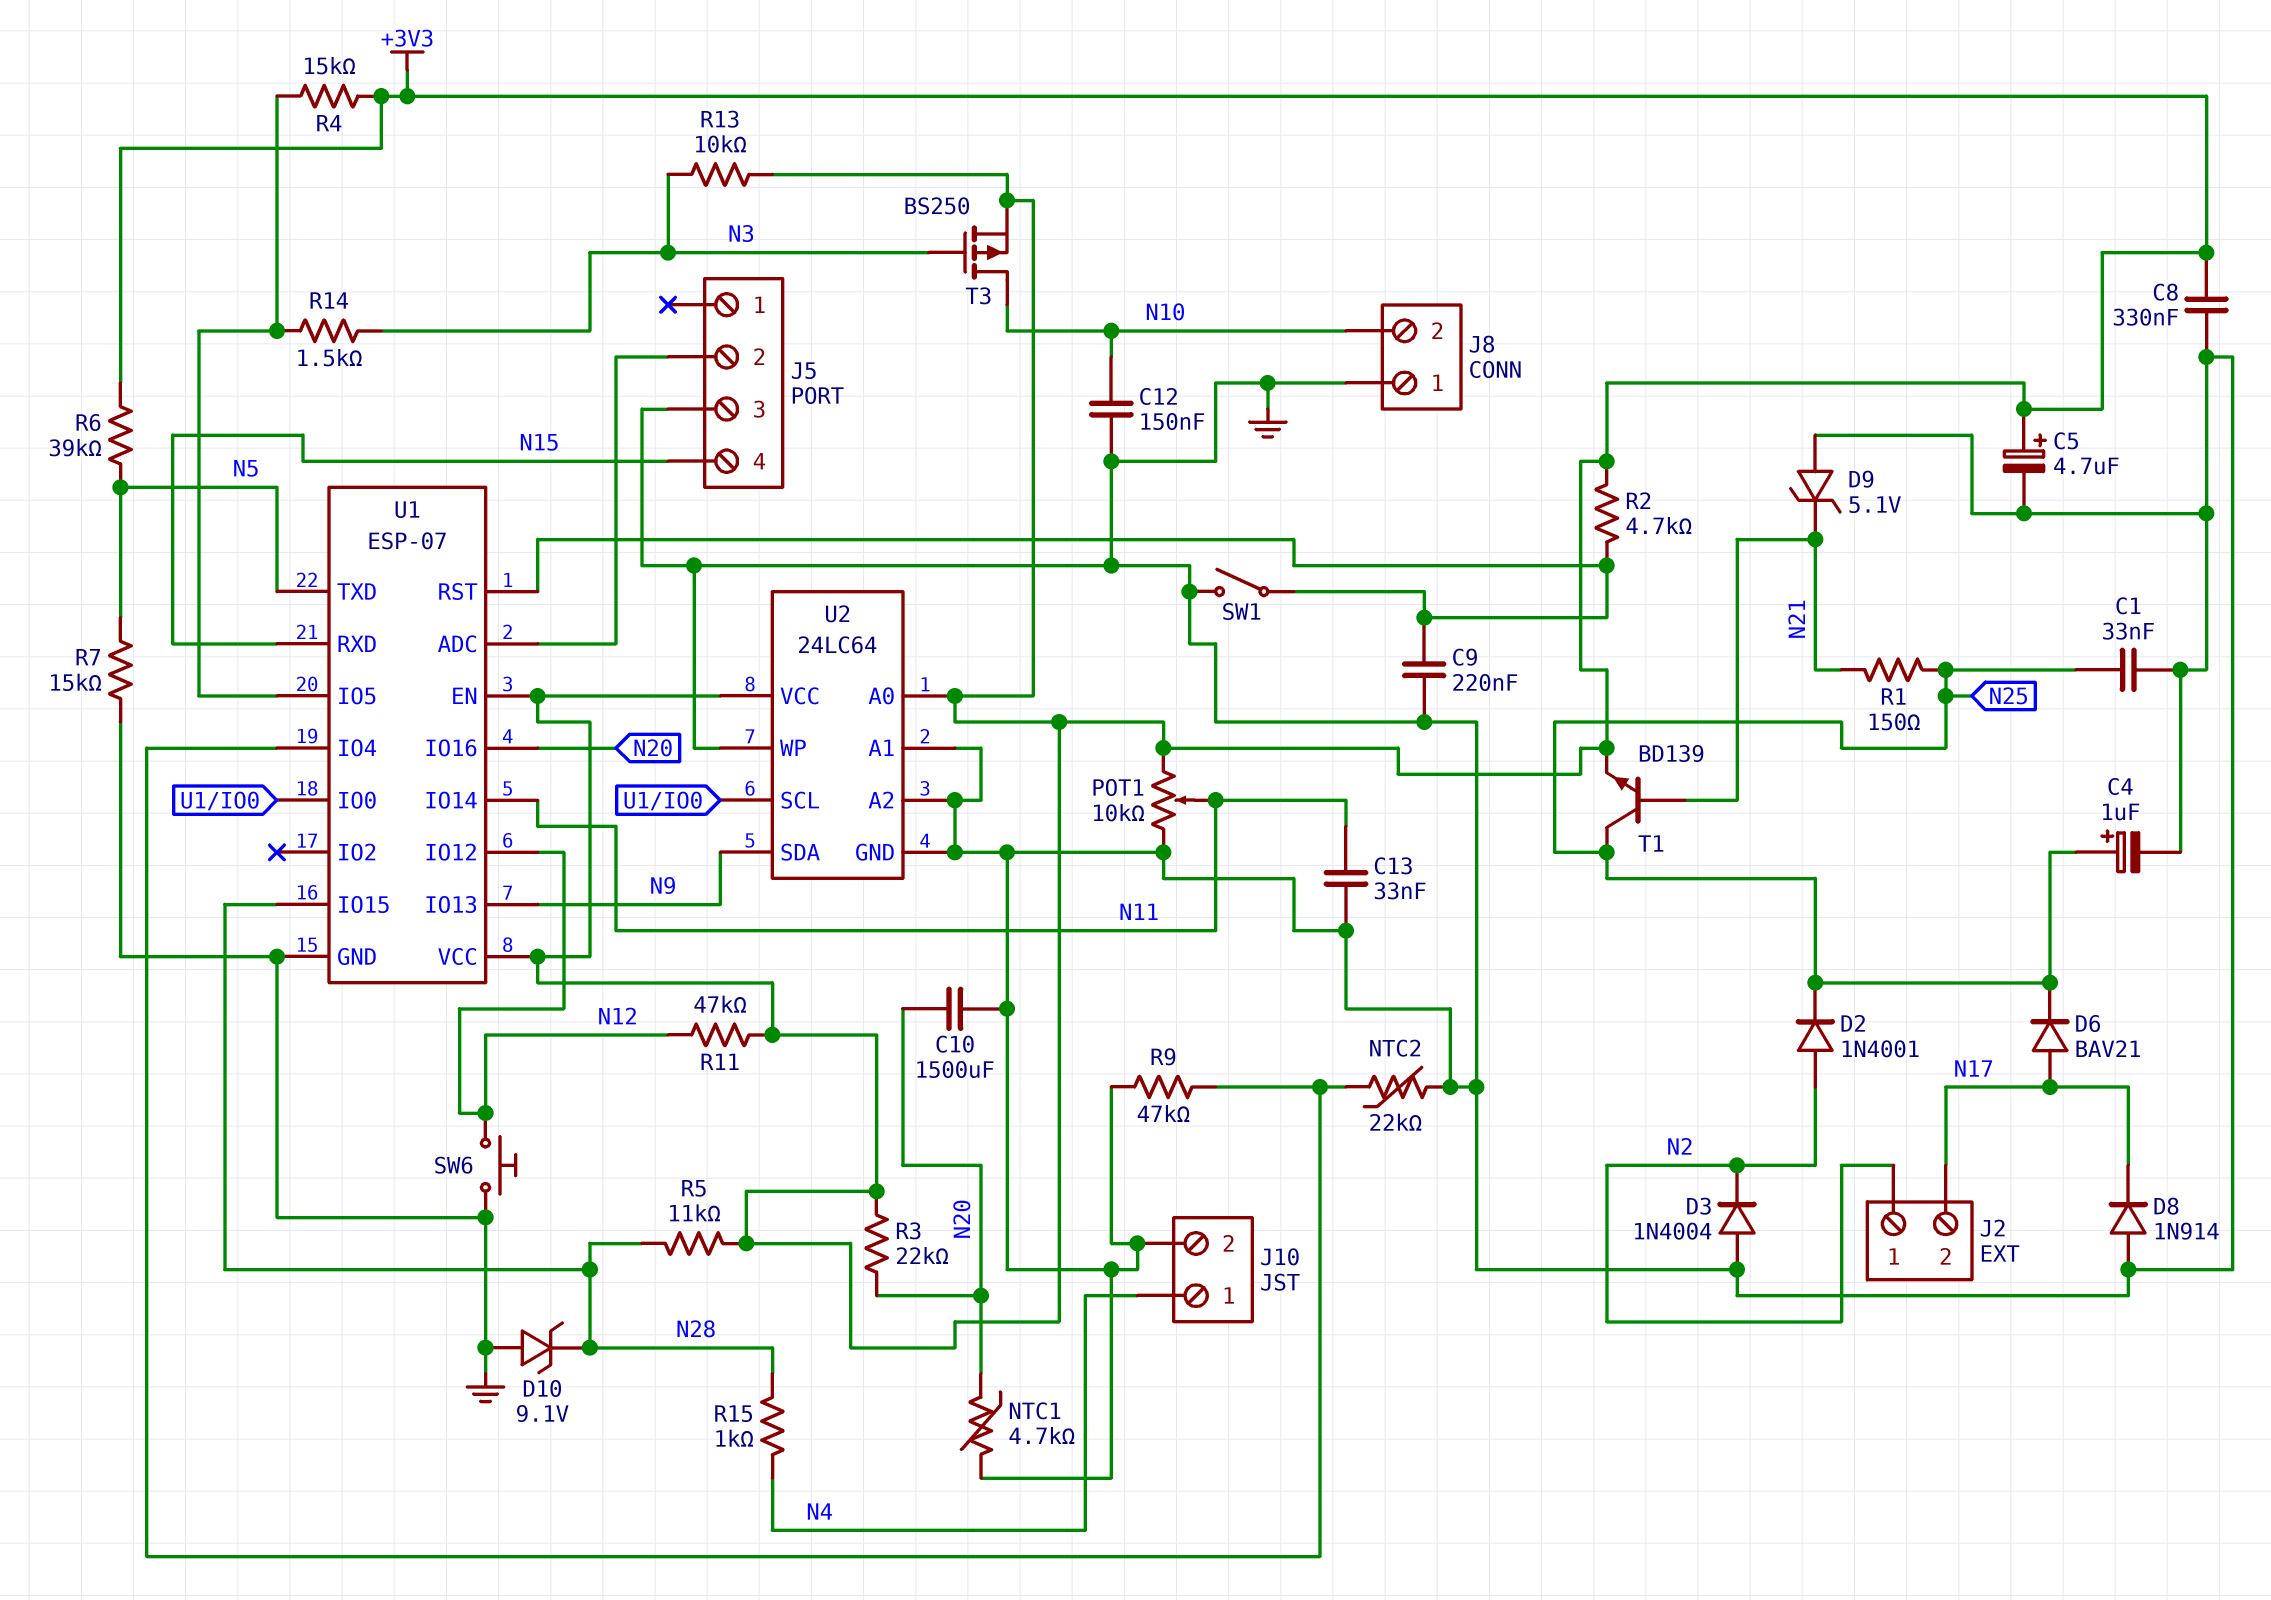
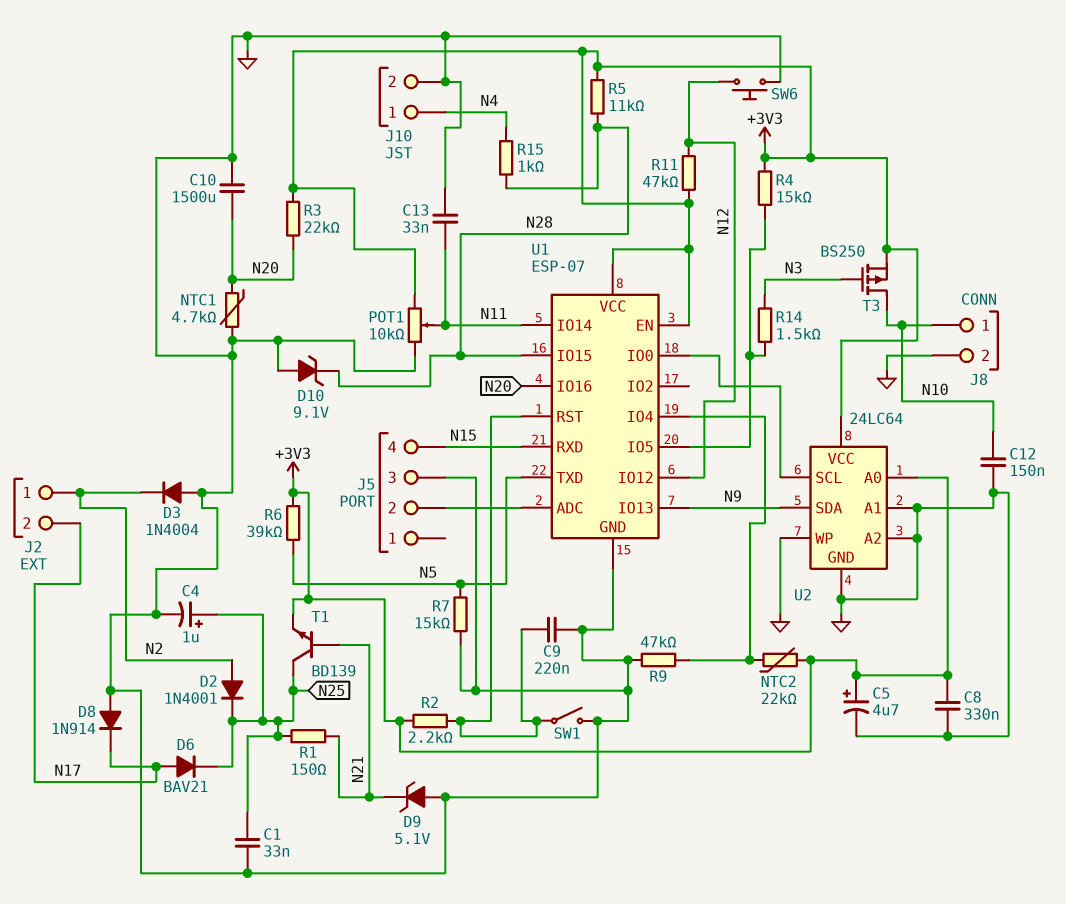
J8 pin 1: GND -> N10
J8 pin 2: N10 -> GND
NTC2: 22k (GND, U1/IO4) -> 22k (+3V3, U1/IO4)
R2: 4.7k (+3V3, U1/RST) -> 2.2k (+3V3, U1/RST)
R13: 10k (+3V3, N3) -> none

